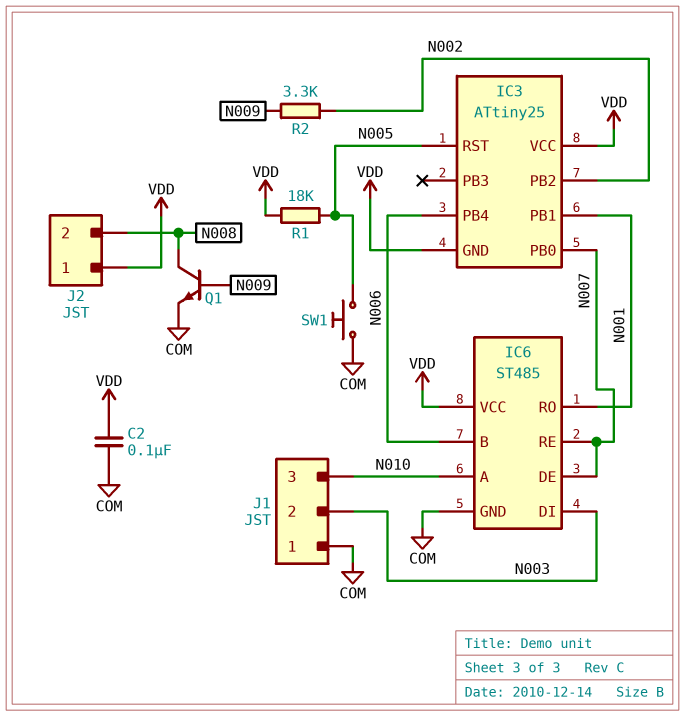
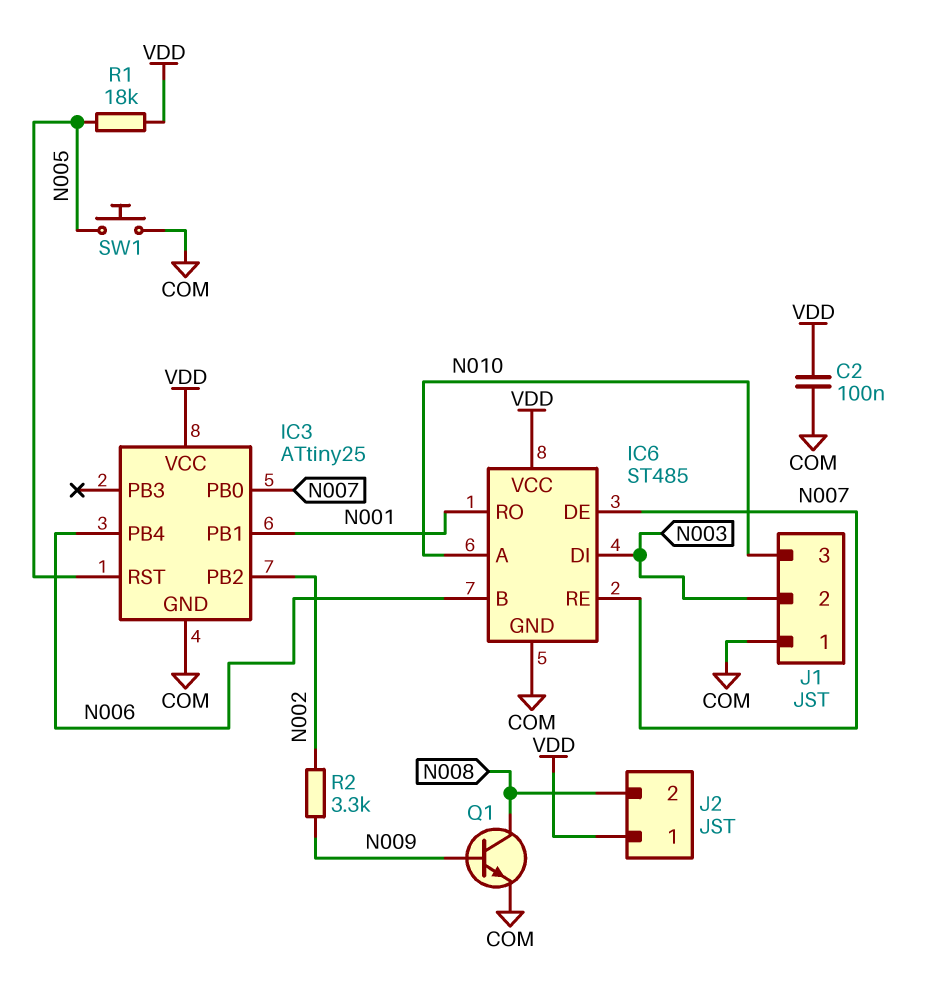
IC3 pin GND: VDD -> COM

